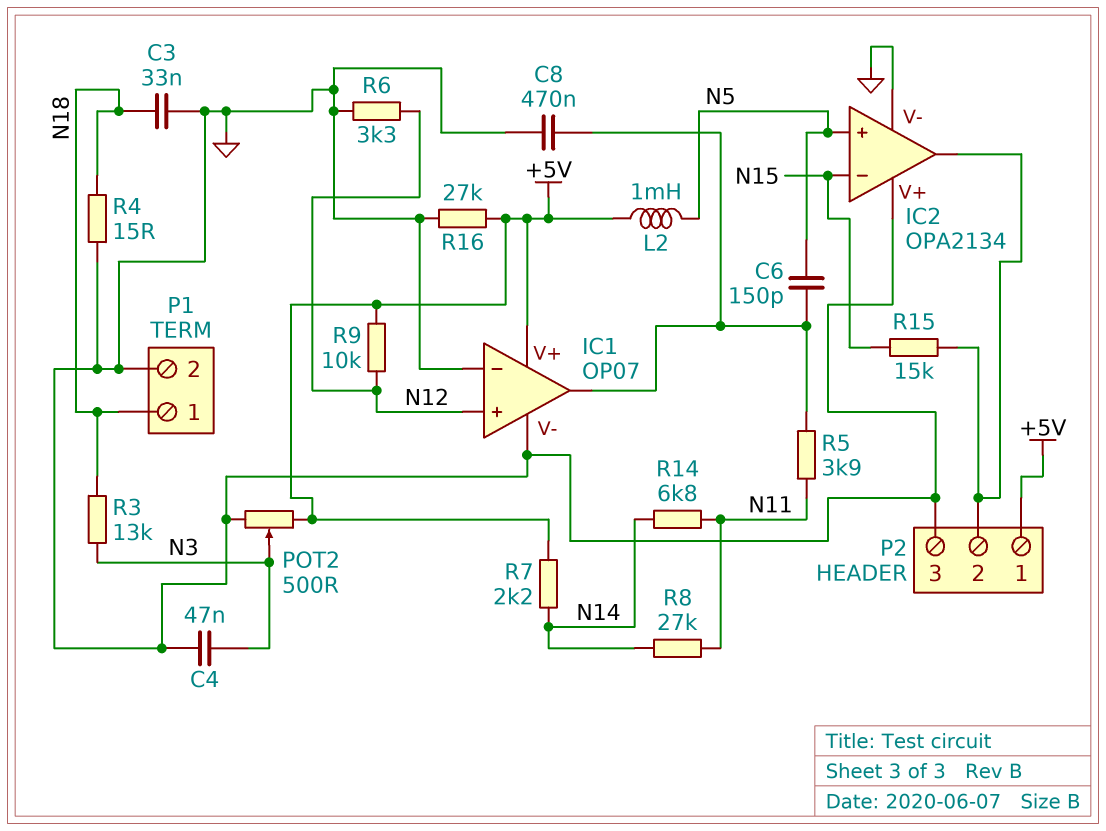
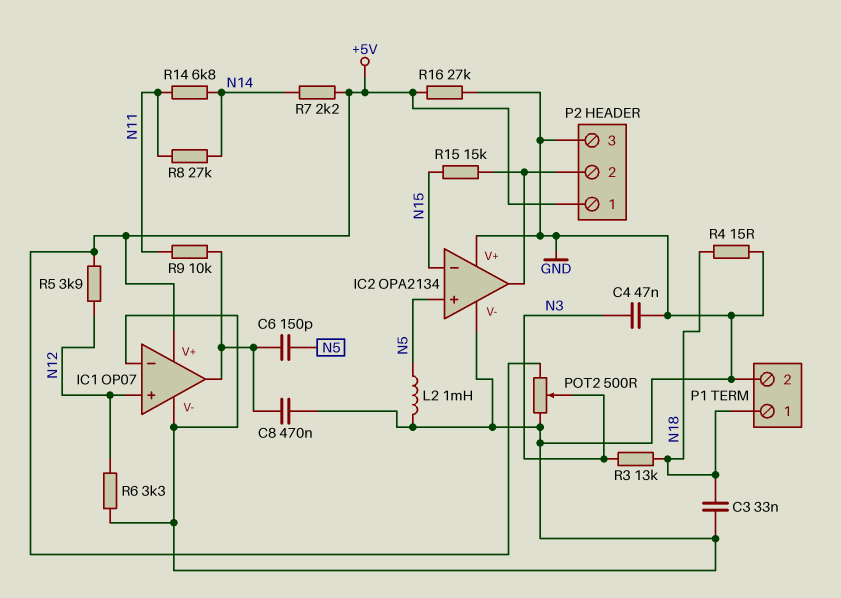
L2: 1mH (+5V, N5) -> 1mH (GND, N5)
R5: 3.9k (IC1/out, N11) -> 3.9k (+5V, N12)
R9: 10k (+5V, N12) -> 10k (IC1/out, N11)

